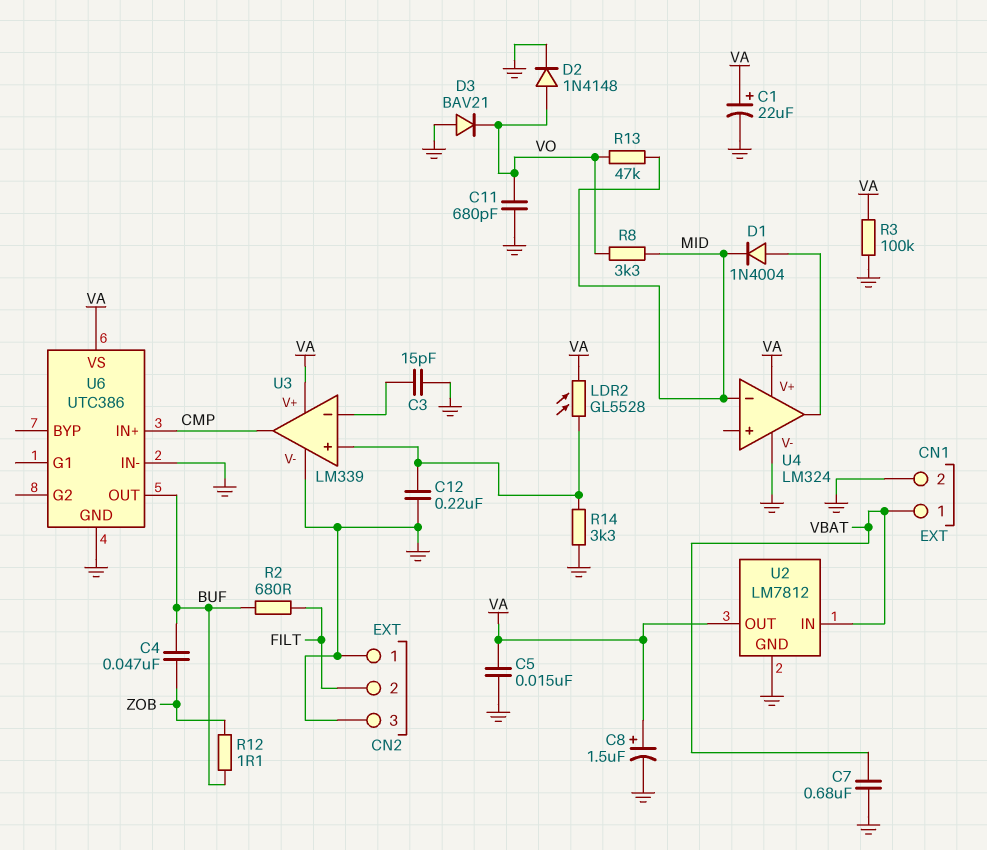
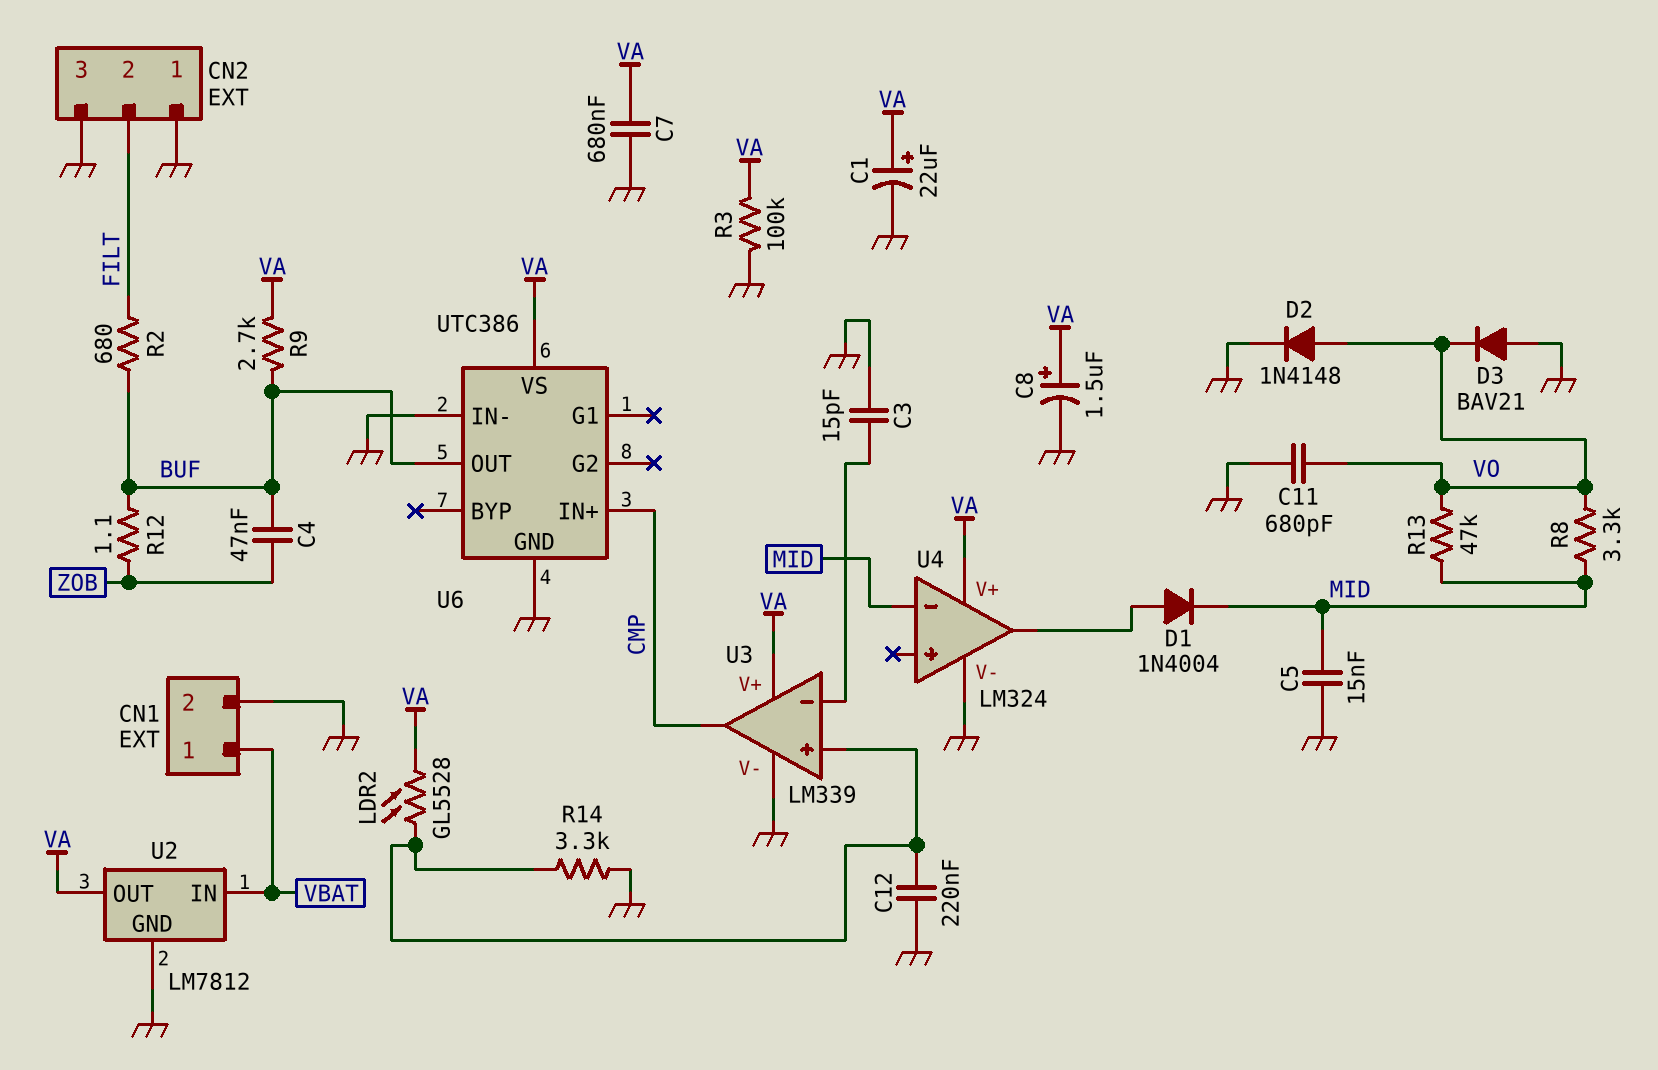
C5: 15nF (GND, VA) -> 15nF (GND, MID)
C7: 680nF (GND, VBAT) -> 680nF (GND, VA)
R9: none -> 2.7k (BUF, VA)

